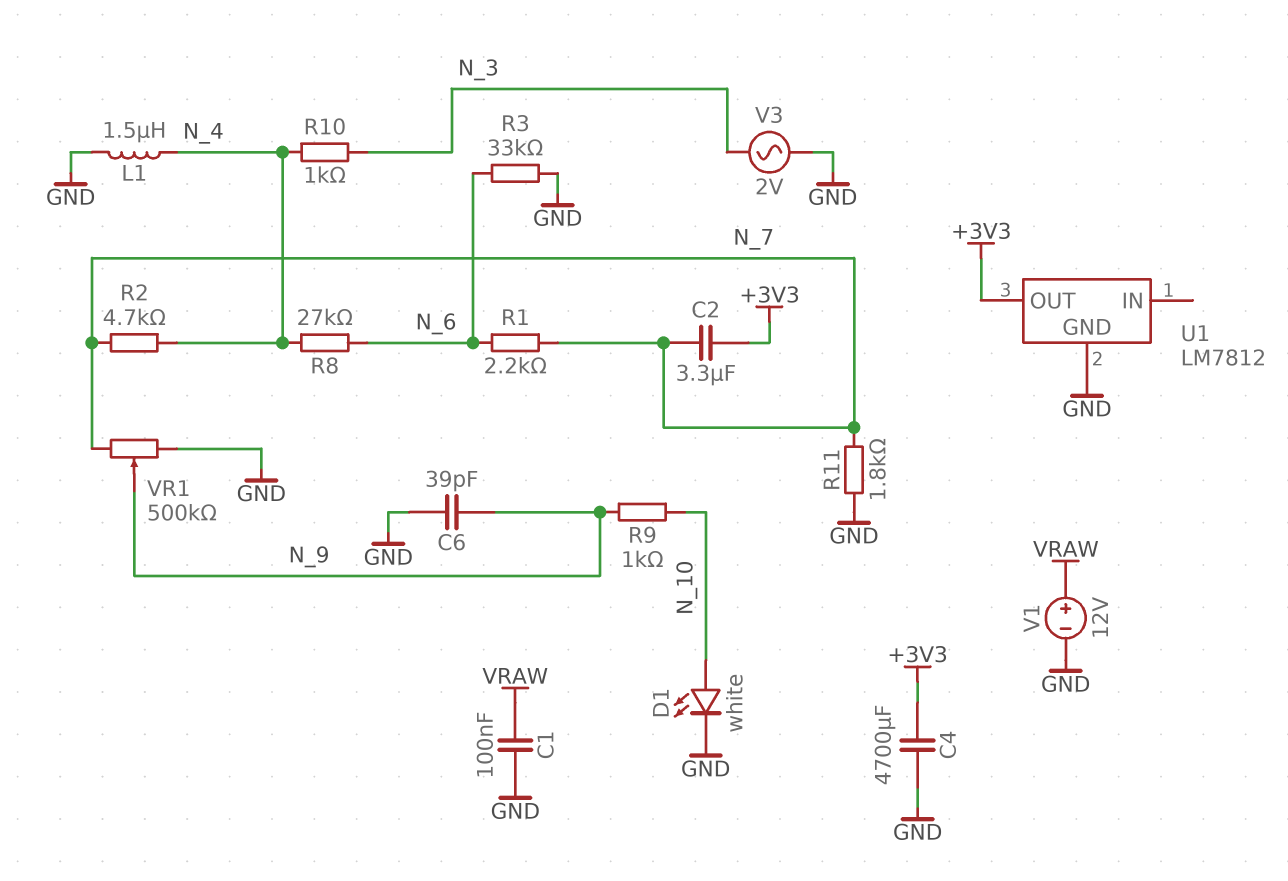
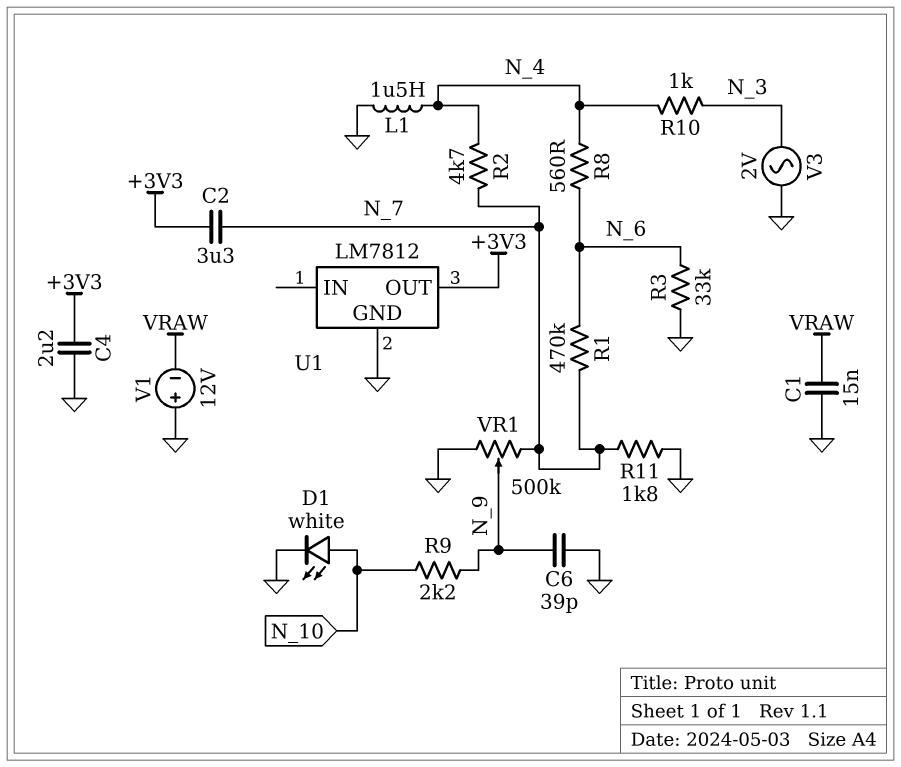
C1: 100nF (GND, VRAW) -> 15nF (GND, VRAW)
C4: 4700uF (+3V3, GND) -> 2.2uF (+3V3, GND)
R1: 2.2k (N_6, N_7) -> 470k (N_6, N_7)
R8: 27k (N_4, N_6) -> 560 (N_4, N_6)
R9: 1k (N_9, N_10) -> 2.2k (N_9, N_10)
V1: 12V (plus VRAW, minus GND) -> 12V (plus GND, minus VRAW)

